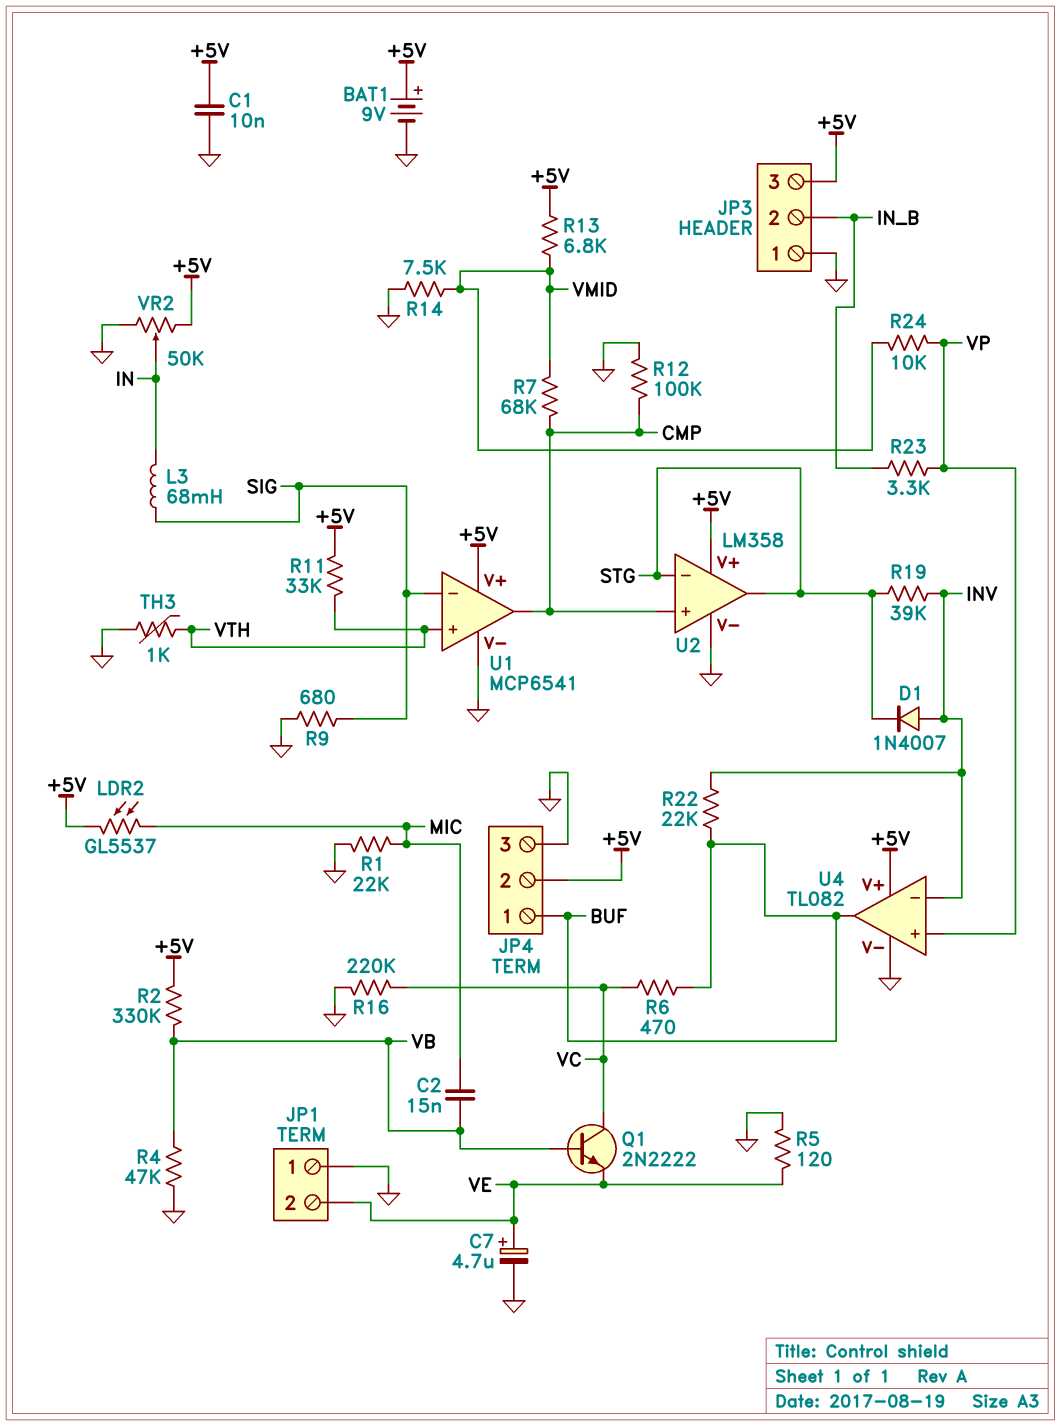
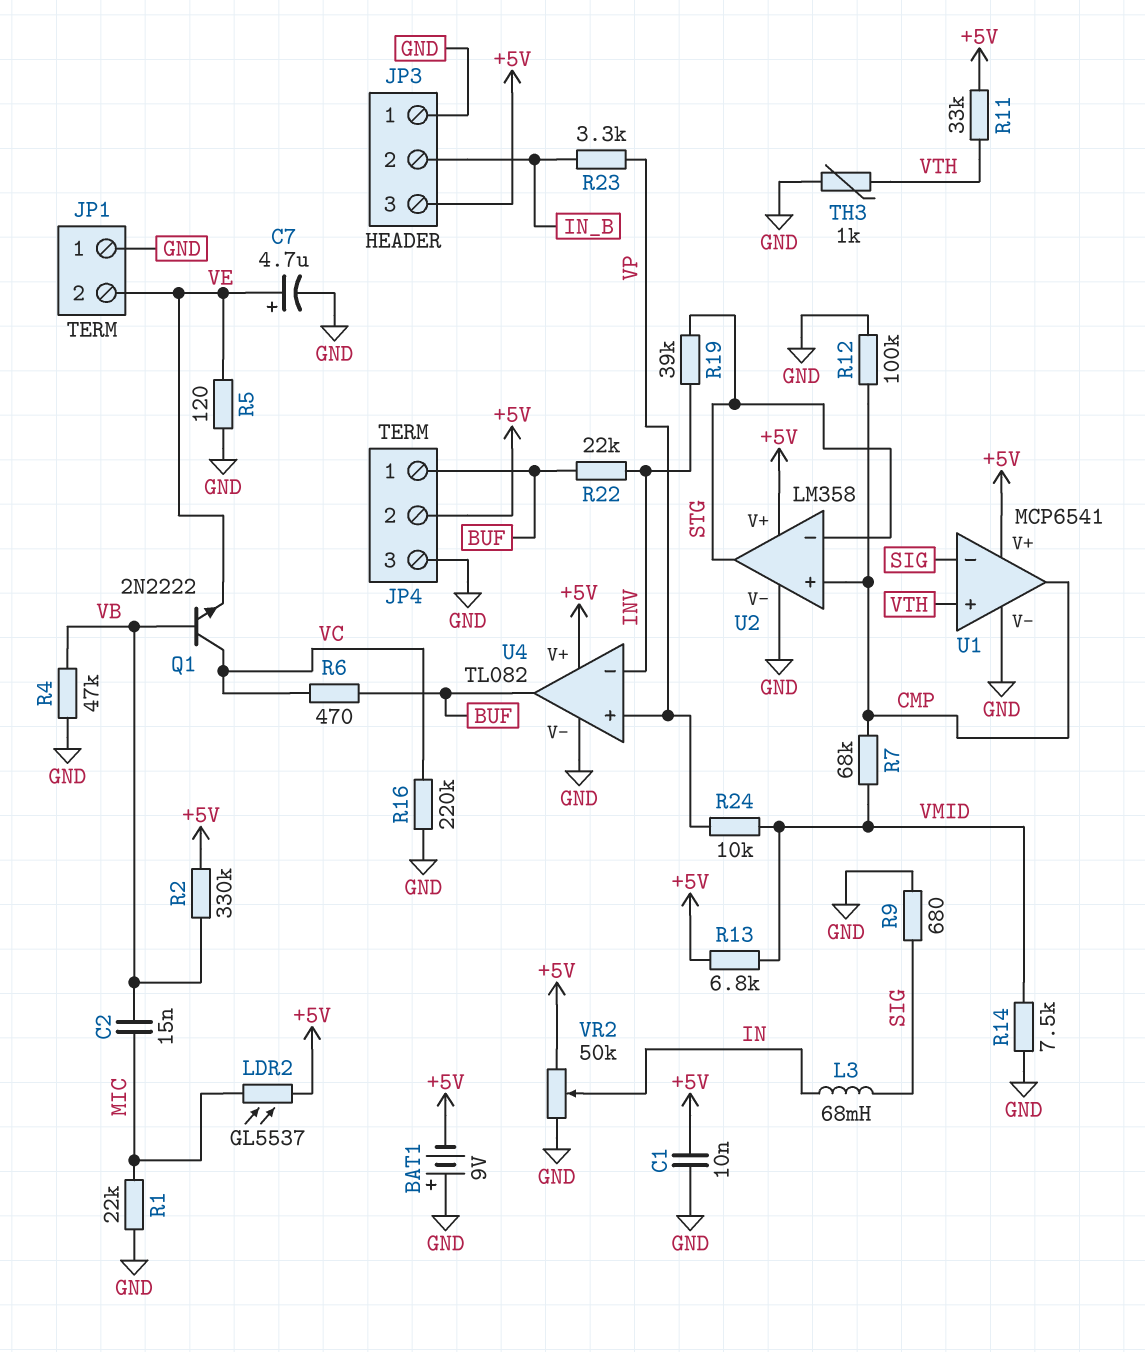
BAT1: 9V (plus +5V, minus GND) -> 9V (plus GND, minus +5V)
D1: diode 1N4007 (A INV, K STG) -> none

